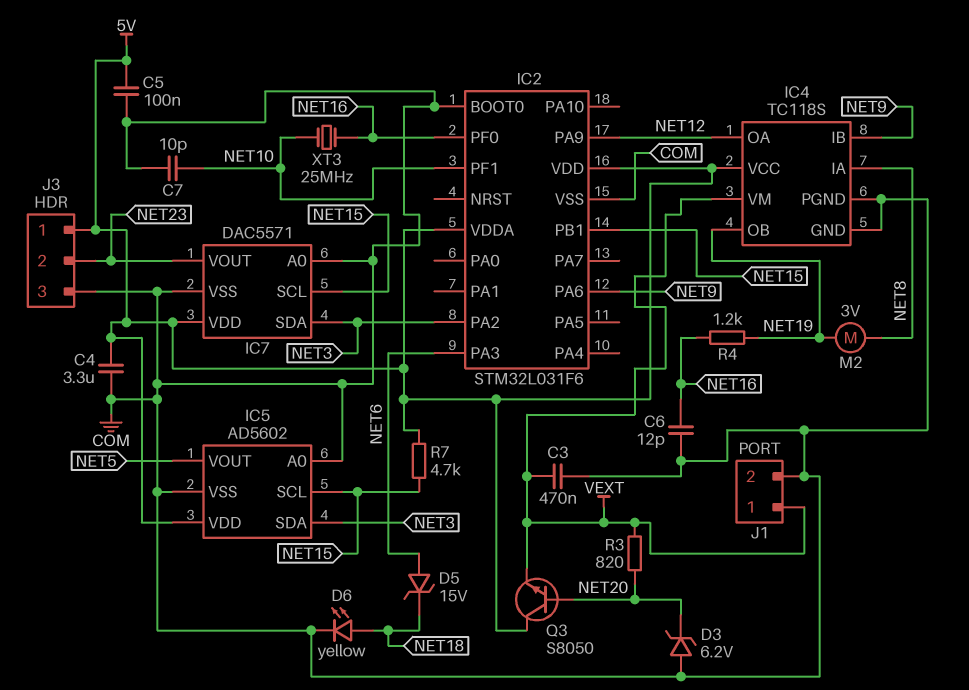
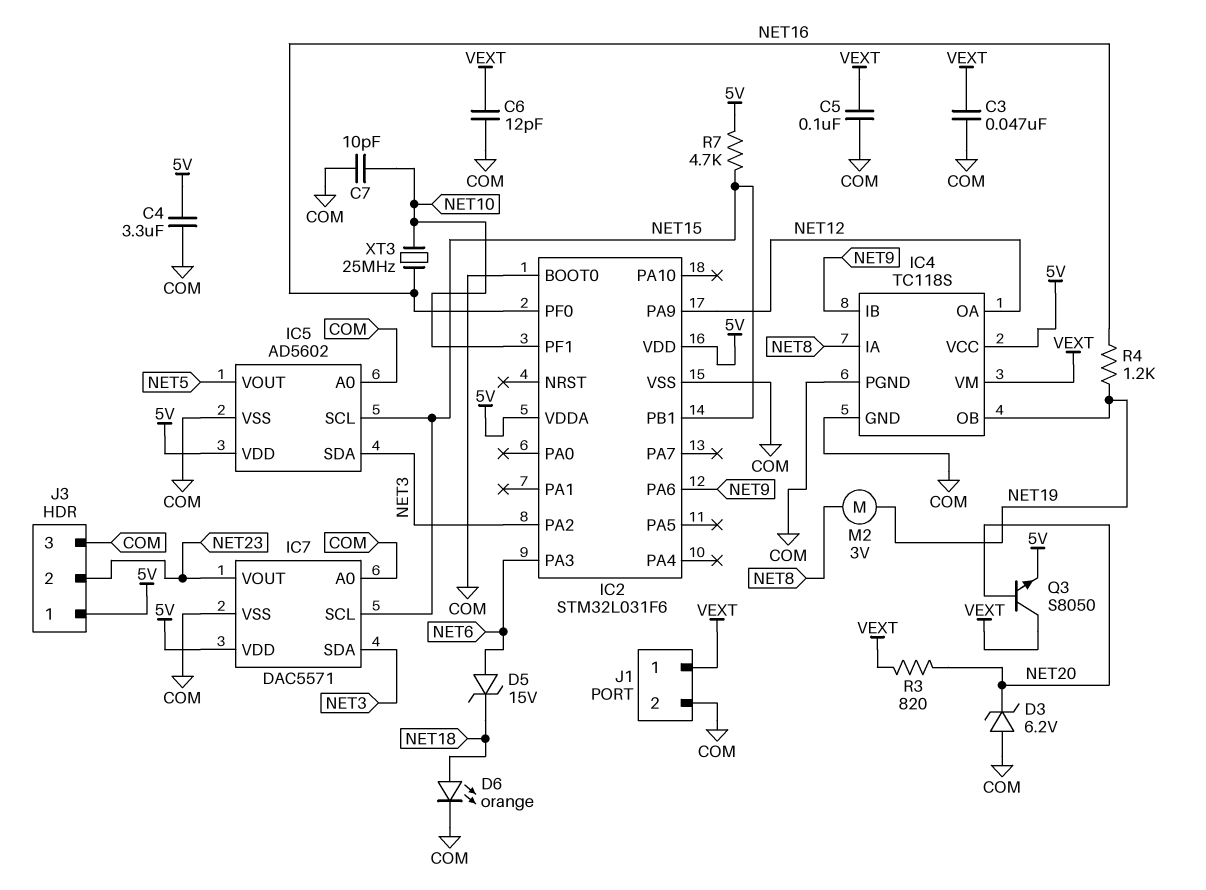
C3: 470nF (COM, VEXT) -> 47nF (COM, VEXT)
C5: 100nF (5V, COM) -> 100nF (COM, VEXT)
C6: 12pF (COM, NET16) -> 12pF (COM, VEXT)
D6: LED yellow (A NET18, K COM) -> LED orange (A NET18, K COM)
Q3: NPN S8050 (B NET20, C 5V, E VEXT) -> NPN S8050 (B NET20, C VEXT, E 5V)

